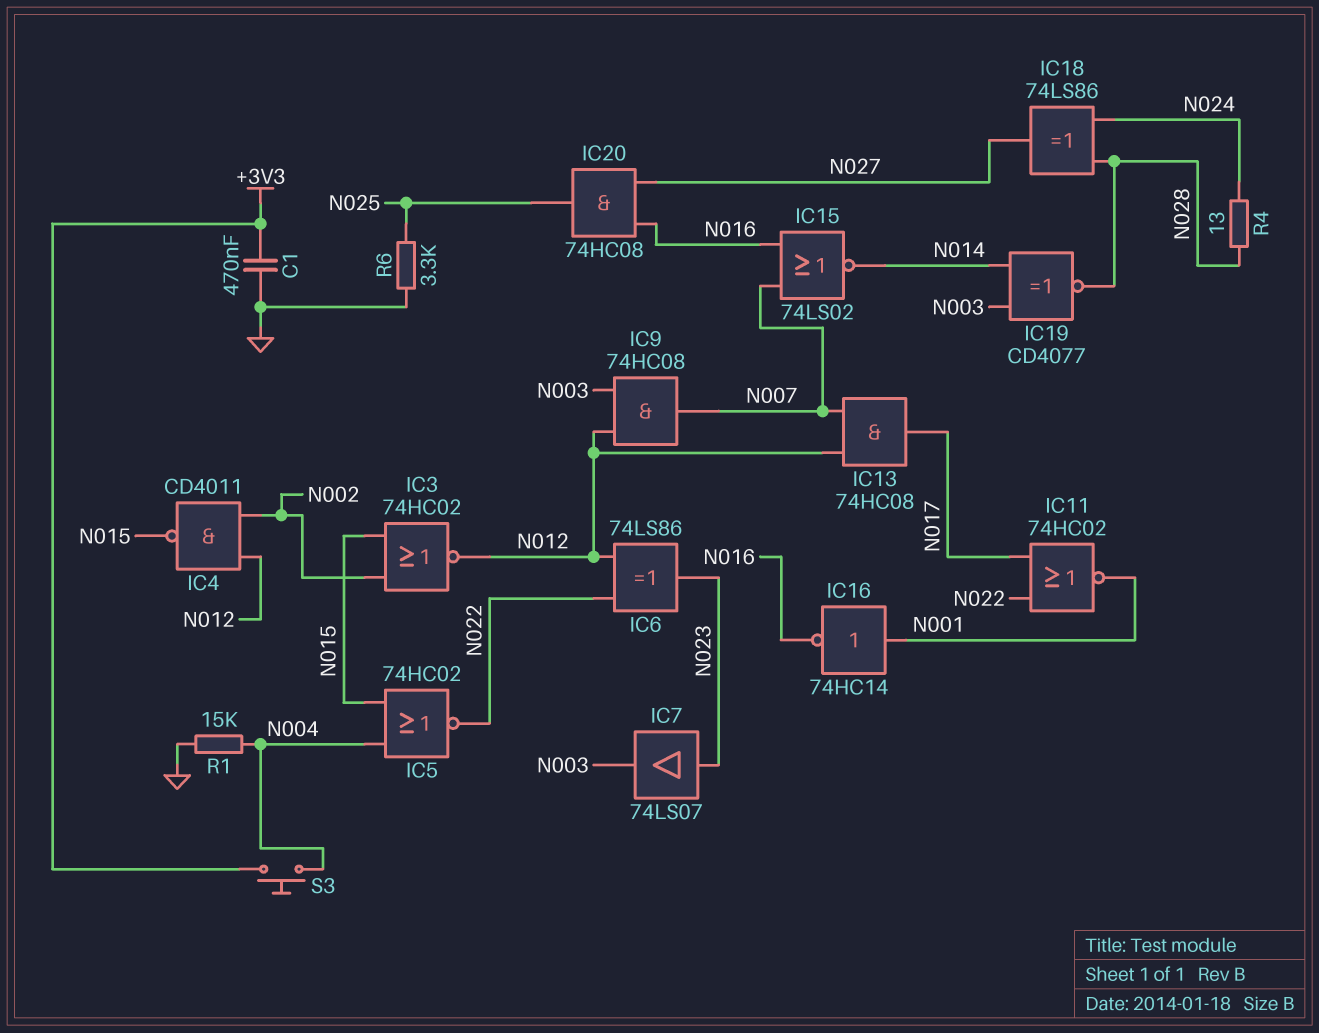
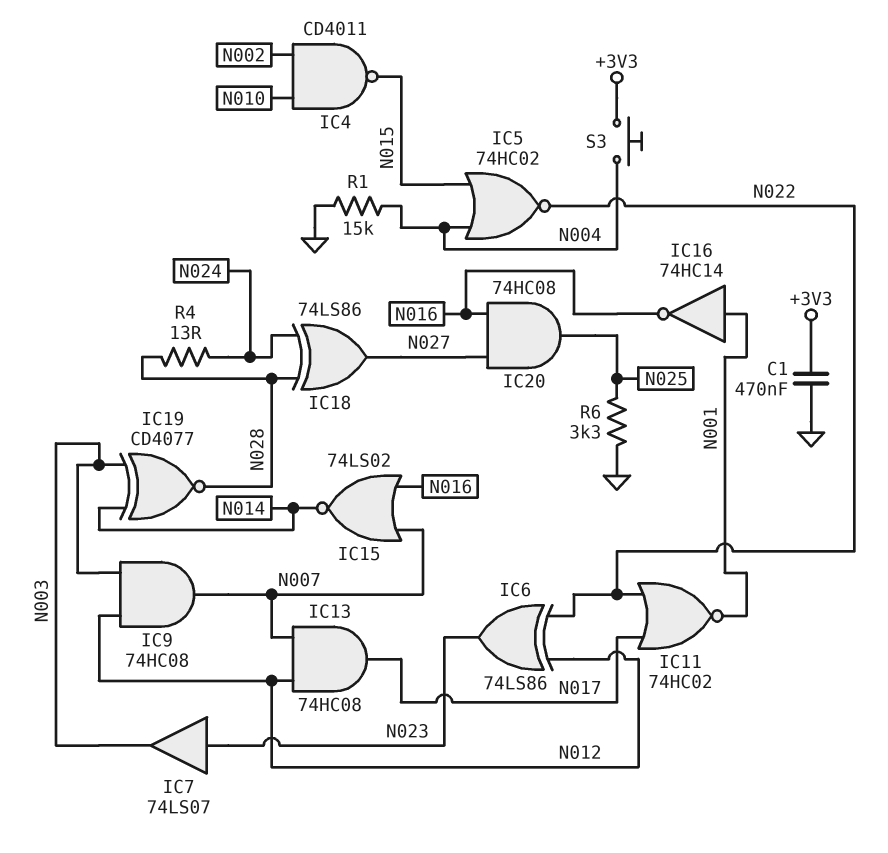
IC3: NOR 74HC02 (in N002, in N015, out N012) -> none
IC4: NAND CD4011 (in N002, in N012, out N015) -> NAND CD4011 (in N002, in N010, out N015)

